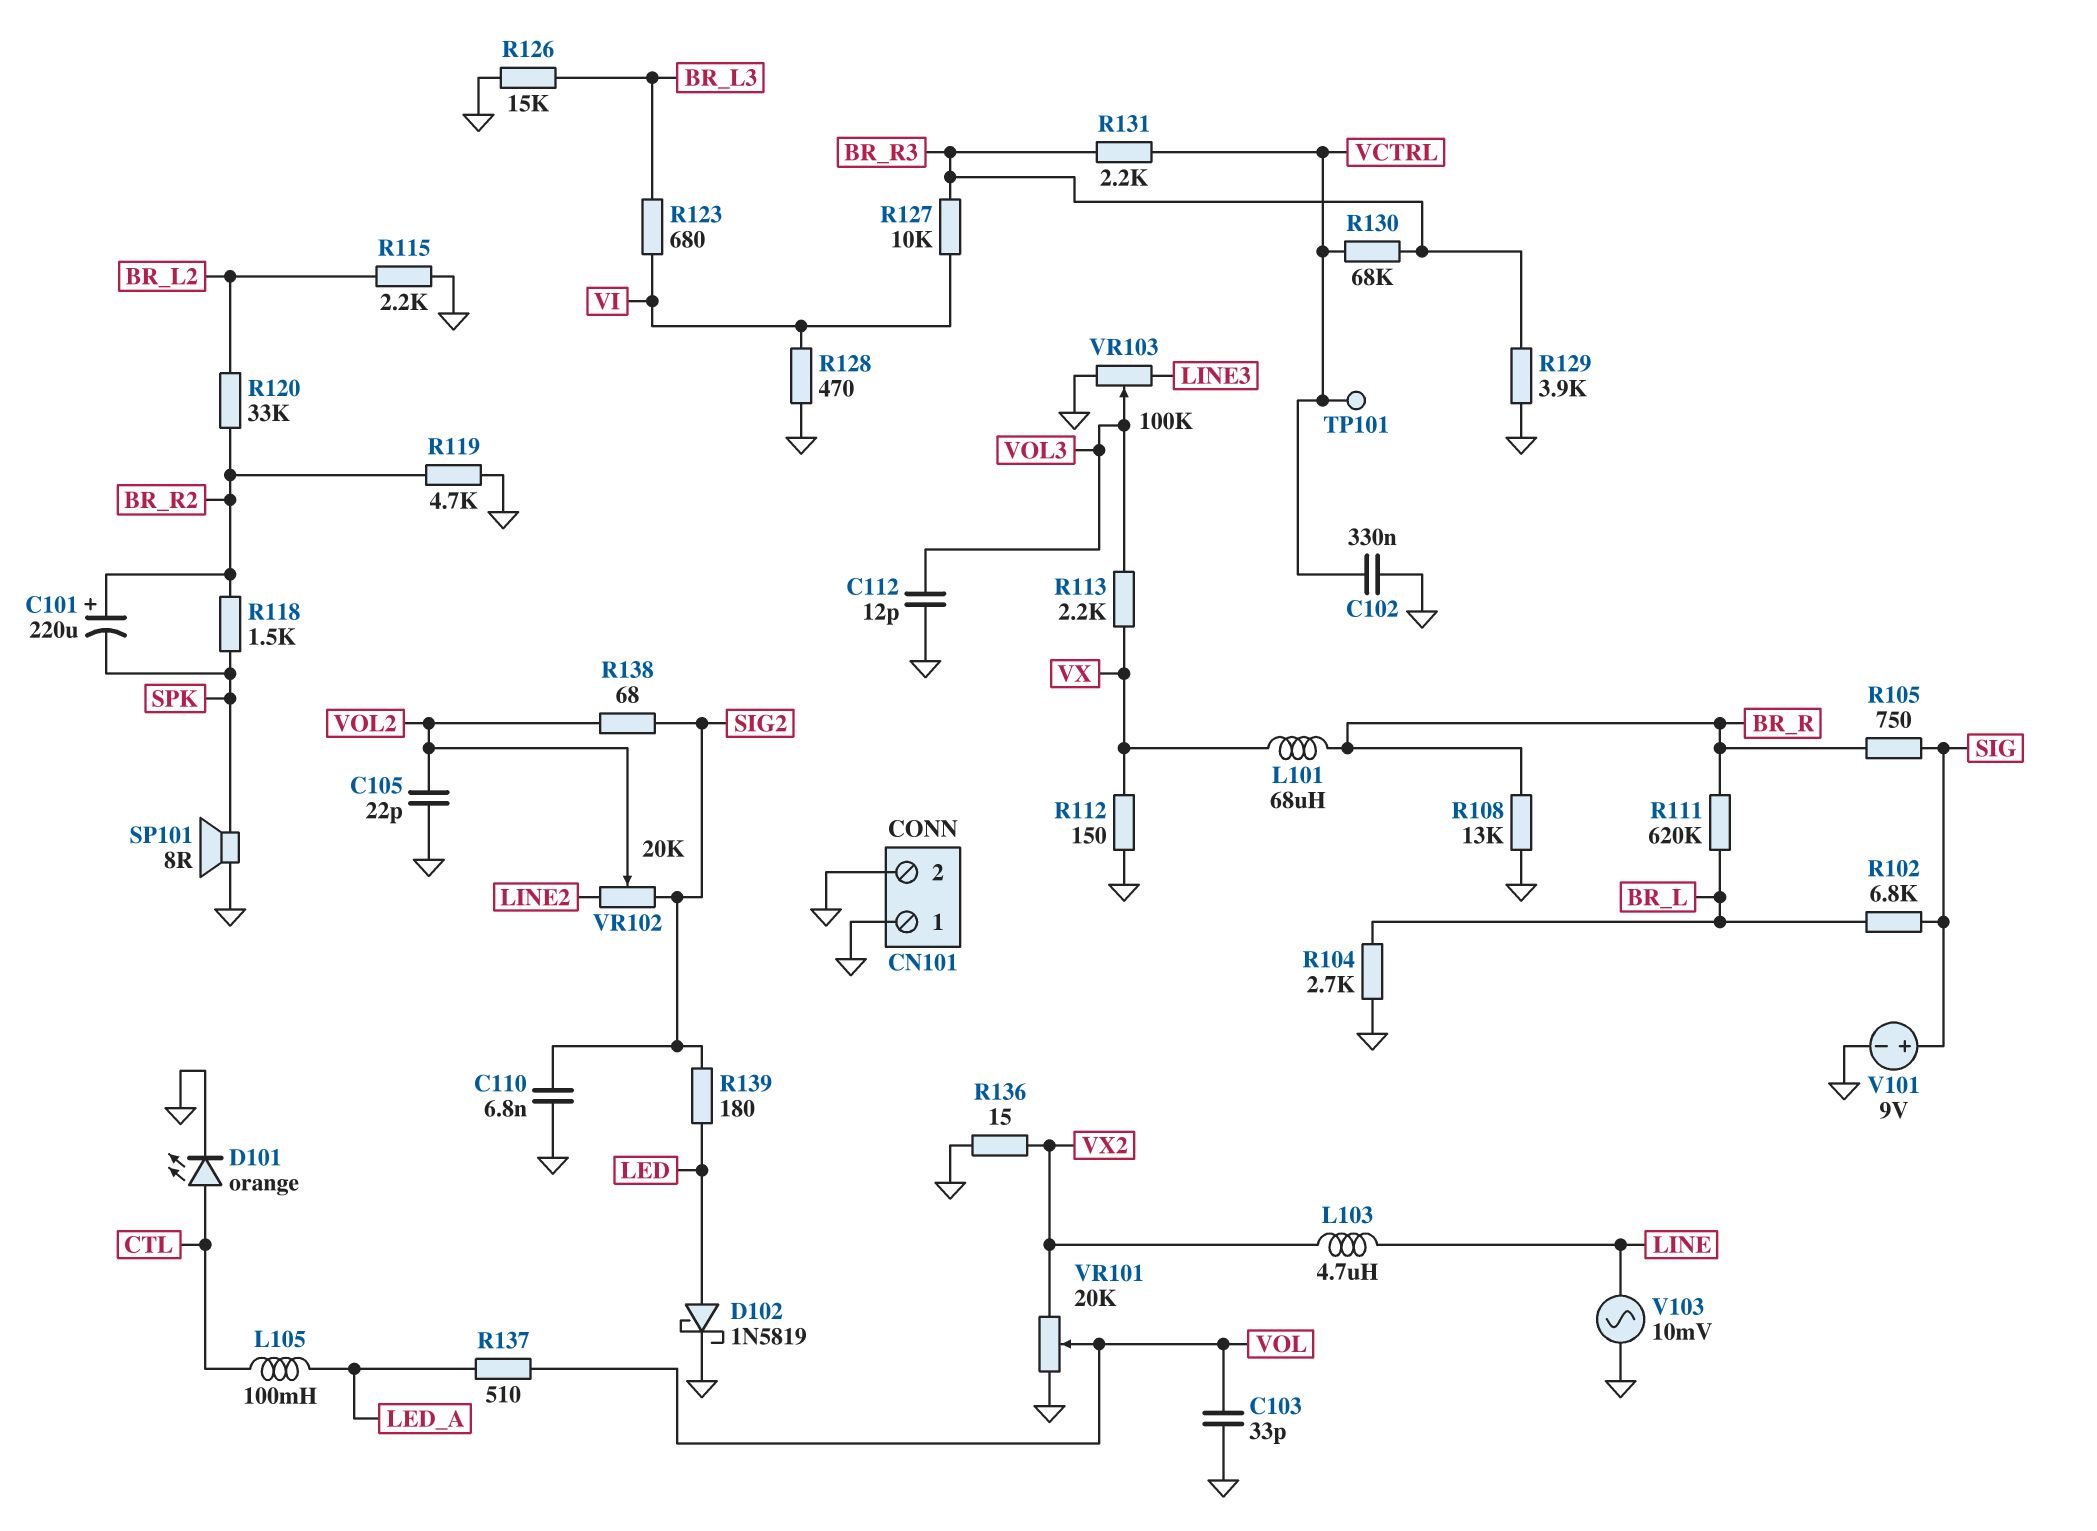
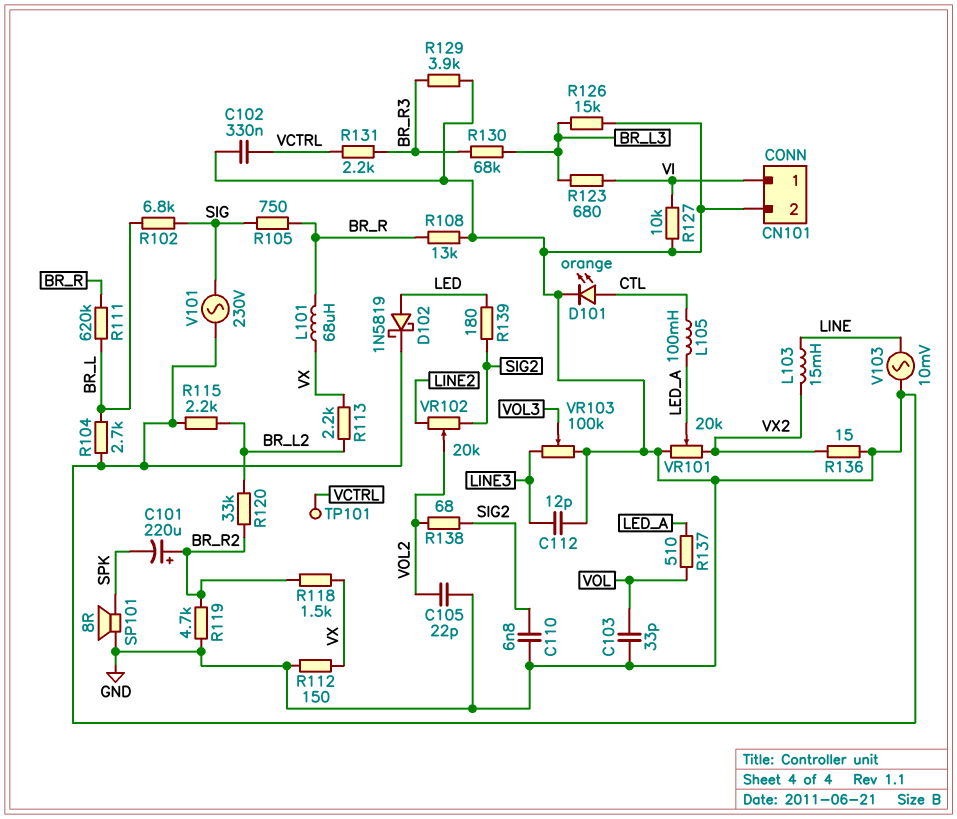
C112: 12pF (GND, VOL3) -> 12pF (GND, LINE3)
CN101 pin 1: GND -> VI
L103: 4.7uH (LINE, VX2) -> 15mH (LINE, VX2)
R113: 2.2k (VOL3, VX) -> 2.2k (BR_L2, VX)
R118: 1.5k (BR_R2, SPK) -> 1.5k (BR_R2, VX)
R127: 10k (BR_R3, VI) -> 10k (GND, VI)
R128: 470 (GND, VI) -> none
R130: 68k (BR_R3, VCTRL) -> 68k (BR_L3, BR_R3)
V101: 9V (plus SIG, minus GND) -> AC 230V (GND, SIG)
VR101: 20k (GND, VX2, wiper VOL) -> 20k (GND, VX2, wiper LED_A)

